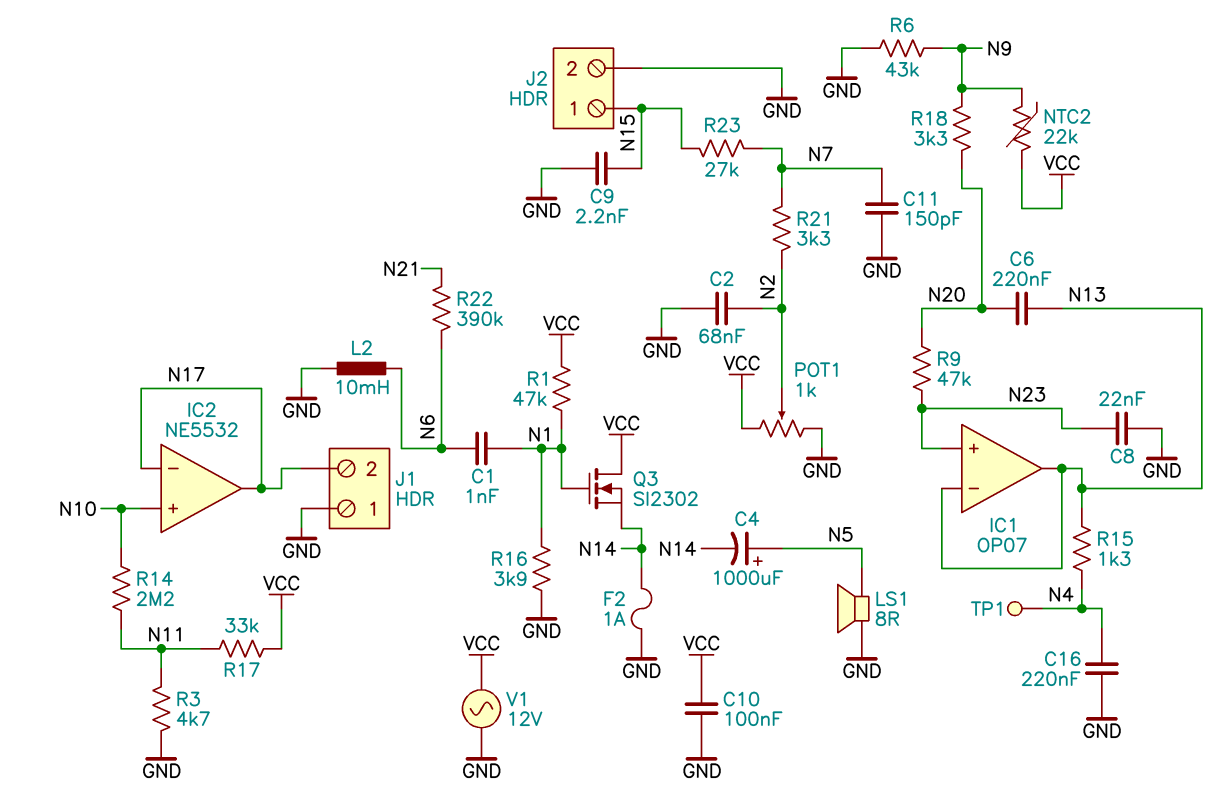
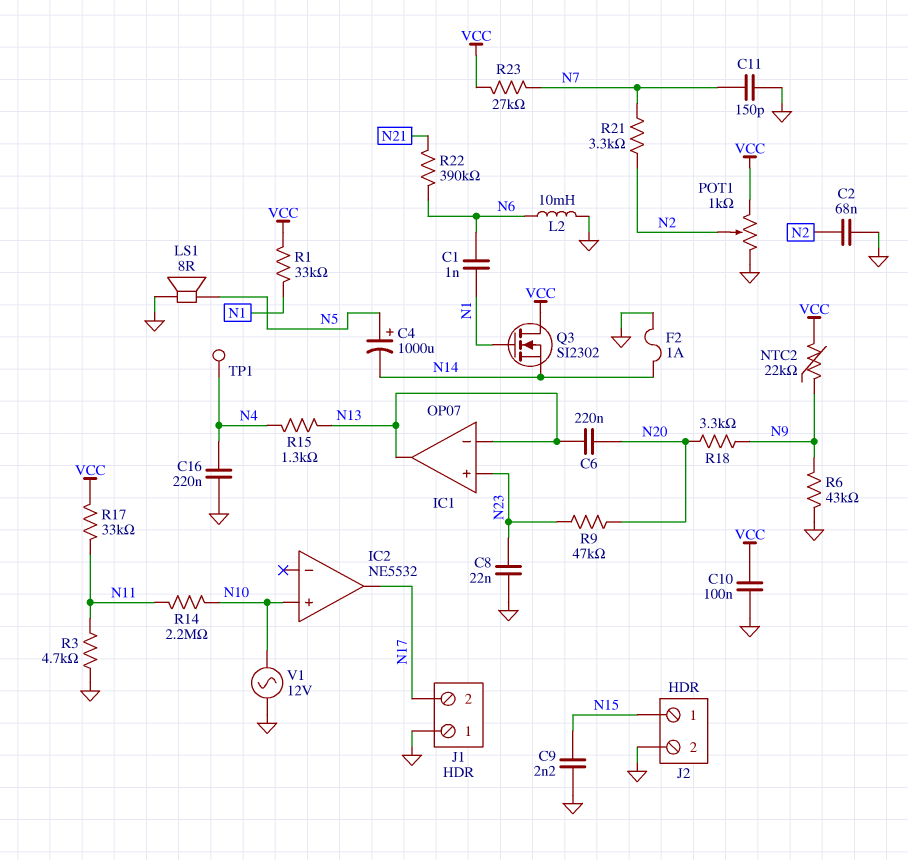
IC2 pin in-: N17 -> none
R1: 47k (N1, VCC) -> 33k (N1, VCC)
R16: 3.9k (GND, N1) -> none
R23: 27k (N7, N15) -> 27k (N7, VCC)
V1: AC 12V (GND, VCC) -> AC 12V (GND, N10)

